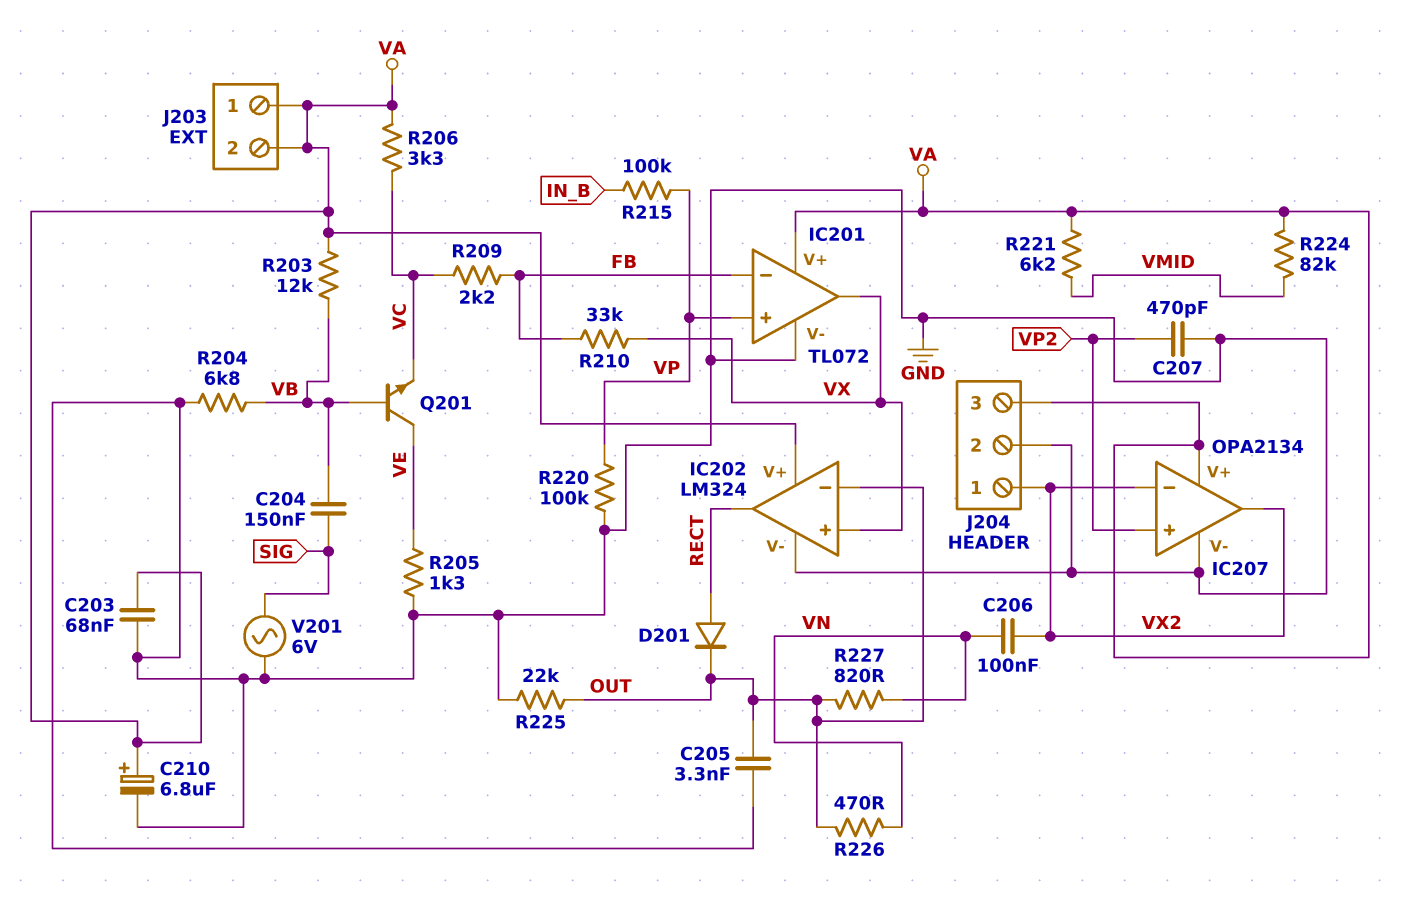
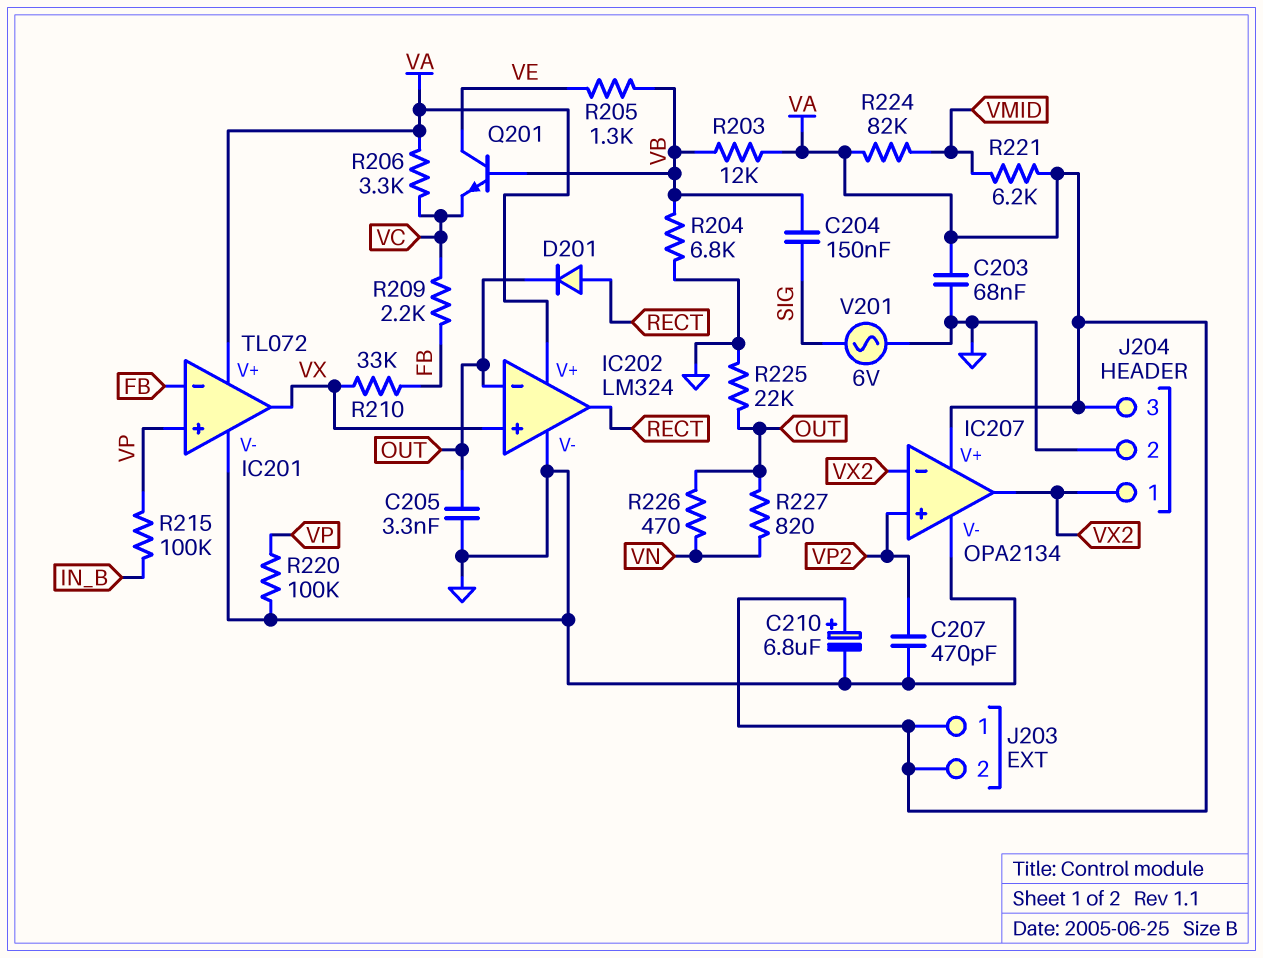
C206: 100nF (VN, VX2) -> none
R205: 1.3k (GND, VE) -> 1.3k (VB, VE)

